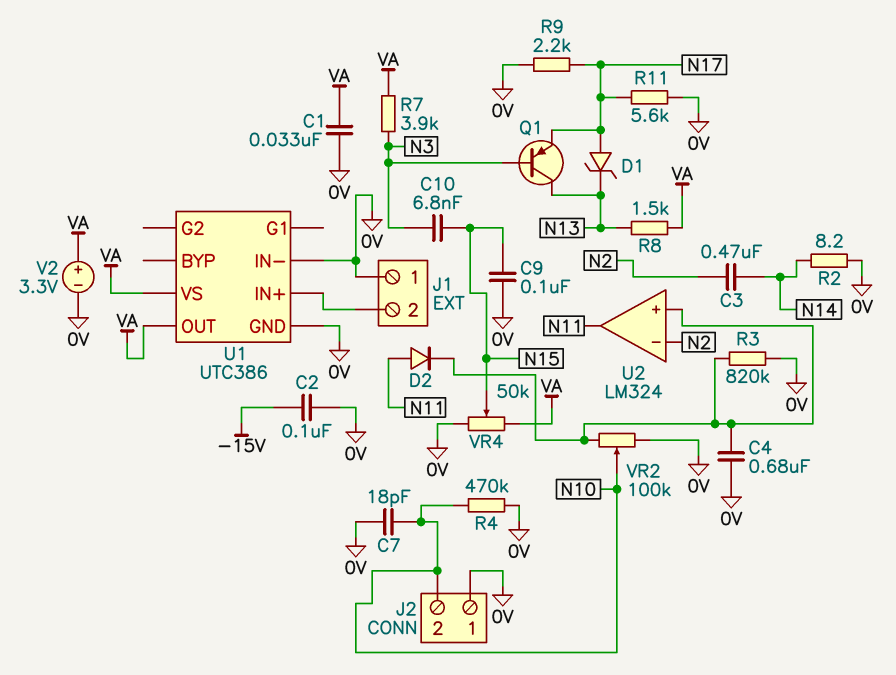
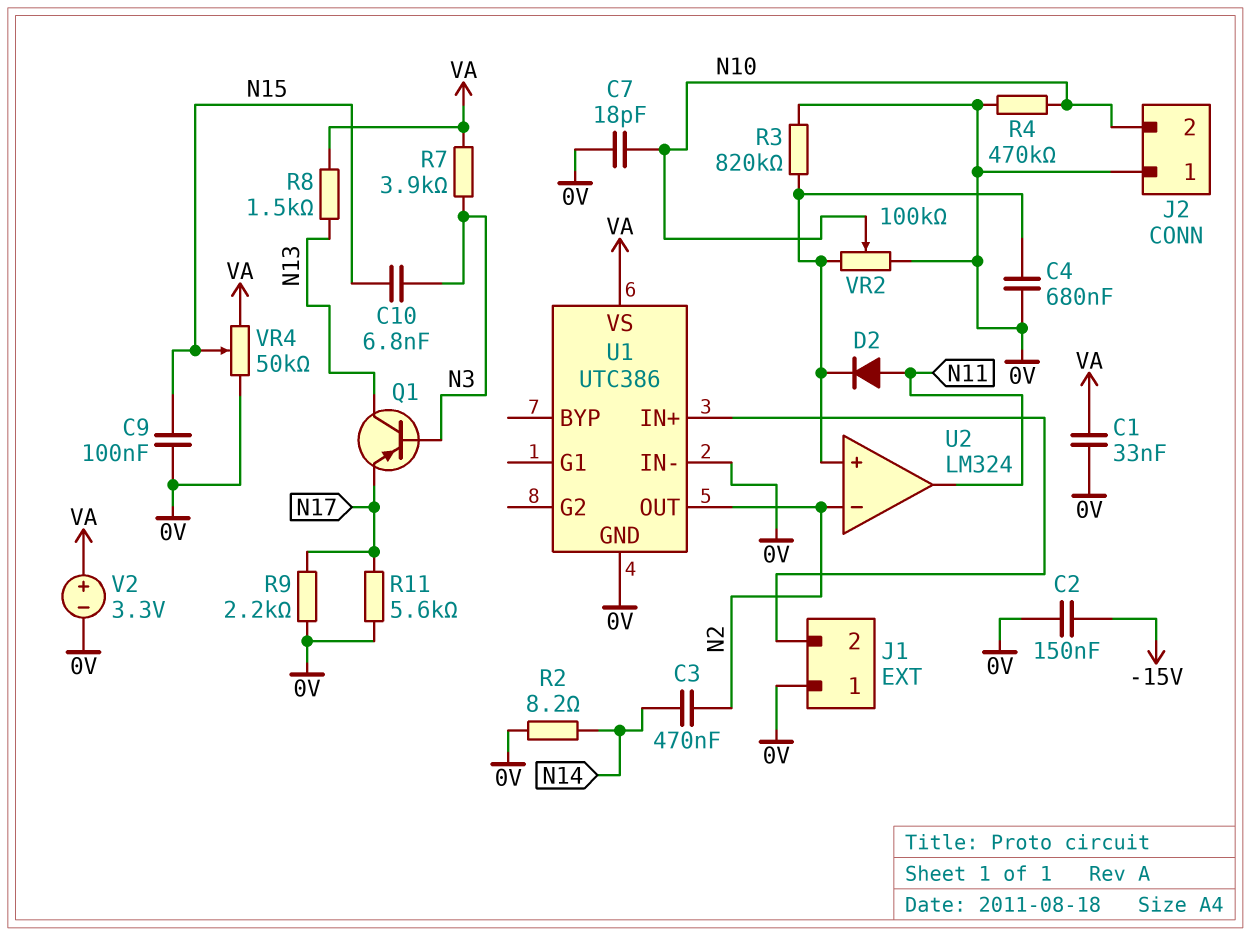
C2: 100nF (-15V, 0V) -> 150nF (-15V, 0V)
D1: zener (A N17, K N13) -> none
U1 pin OUT: VA -> N2

